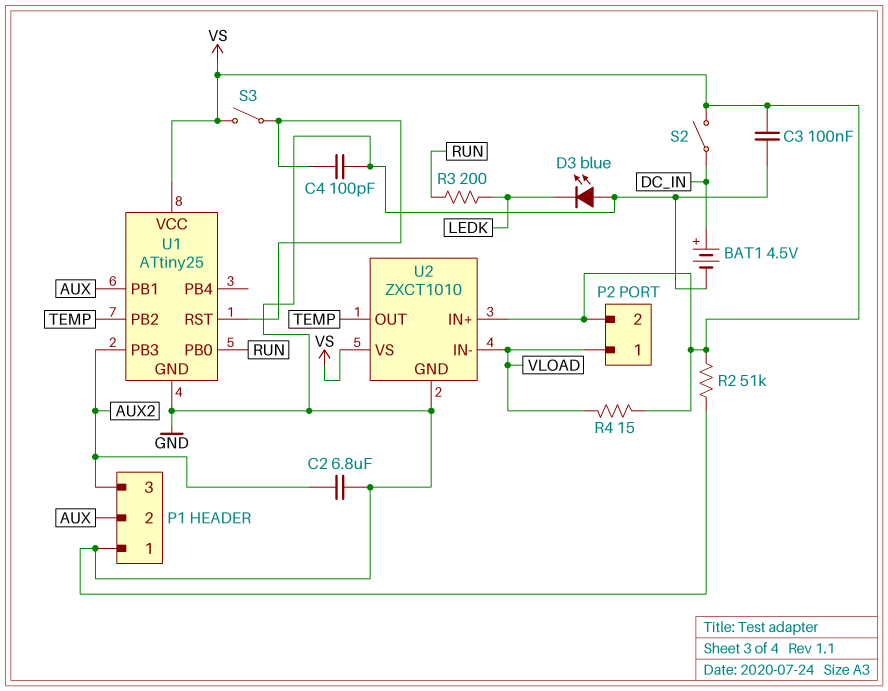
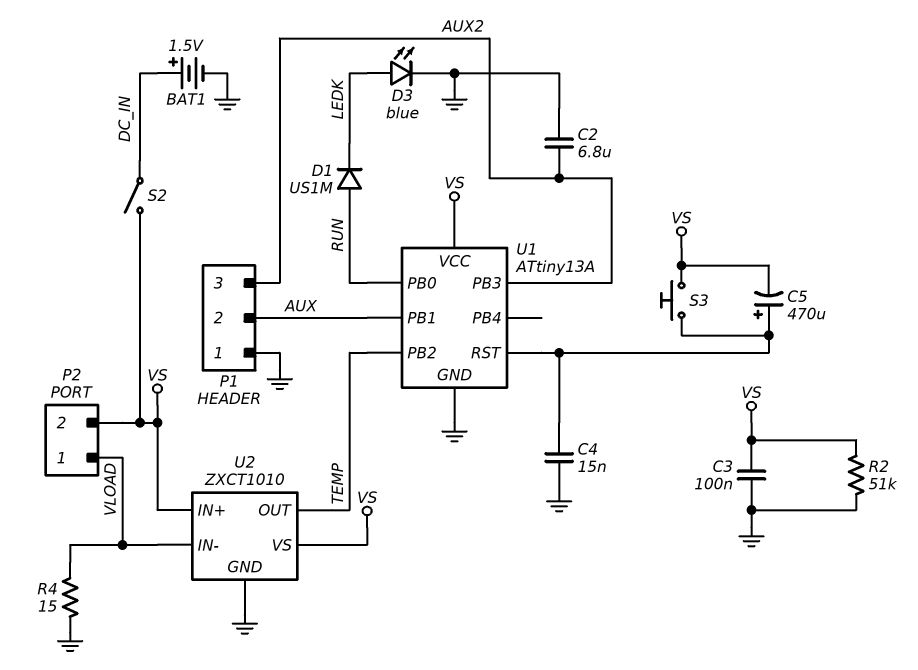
BAT1: 4.5V (plus DC_IN, minus GND) -> 1.5V (plus DC_IN, minus GND)
C4: 100pF (GND, U1/RST) -> 15nF (GND, U1/RST)
C5: none -> 470uF (plus U1/RST, minus VS)
D1: none -> diode US1M (A RUN, K LEDK)
D3: LED blue (A GND, K LEDK) -> LED blue (A LEDK, K GND)
R3: 200 (LEDK, RUN) -> none
R4: 15 (VLOAD, VS) -> 15 (GND, VLOAD)
S3: switch (U1/RST, VS) -> button (U1/RST, VS)
U1: ATtiny25 -> ATtiny13A

